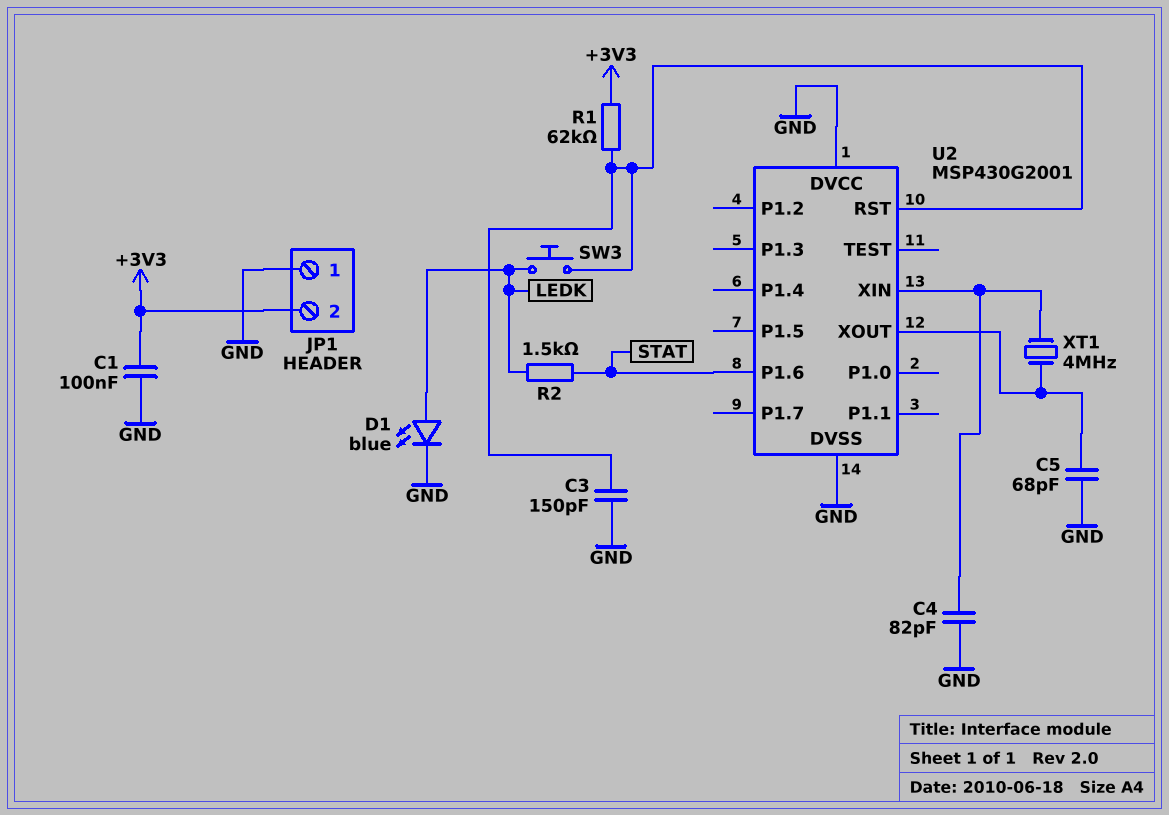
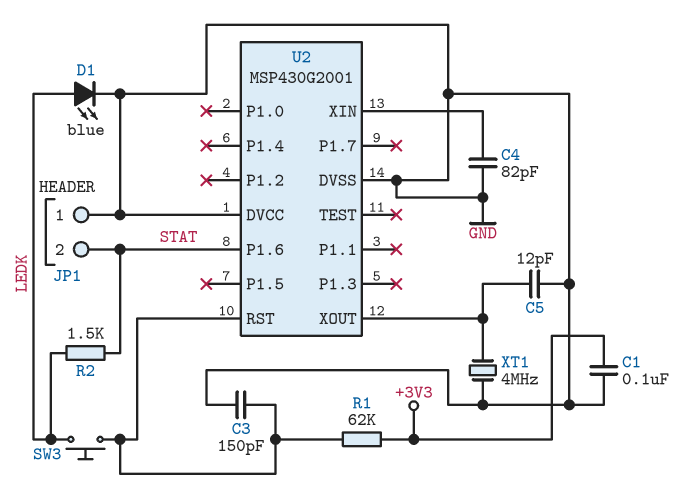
C5: 68pF (GND, U2/XOUT) -> 12pF (GND, U2/XOUT)
JP1 pin 2: +3V3 -> STAT
XT1: 4MHz (U2/XIN, U2/XOUT) -> 4MHz (GND, U2/XOUT)

